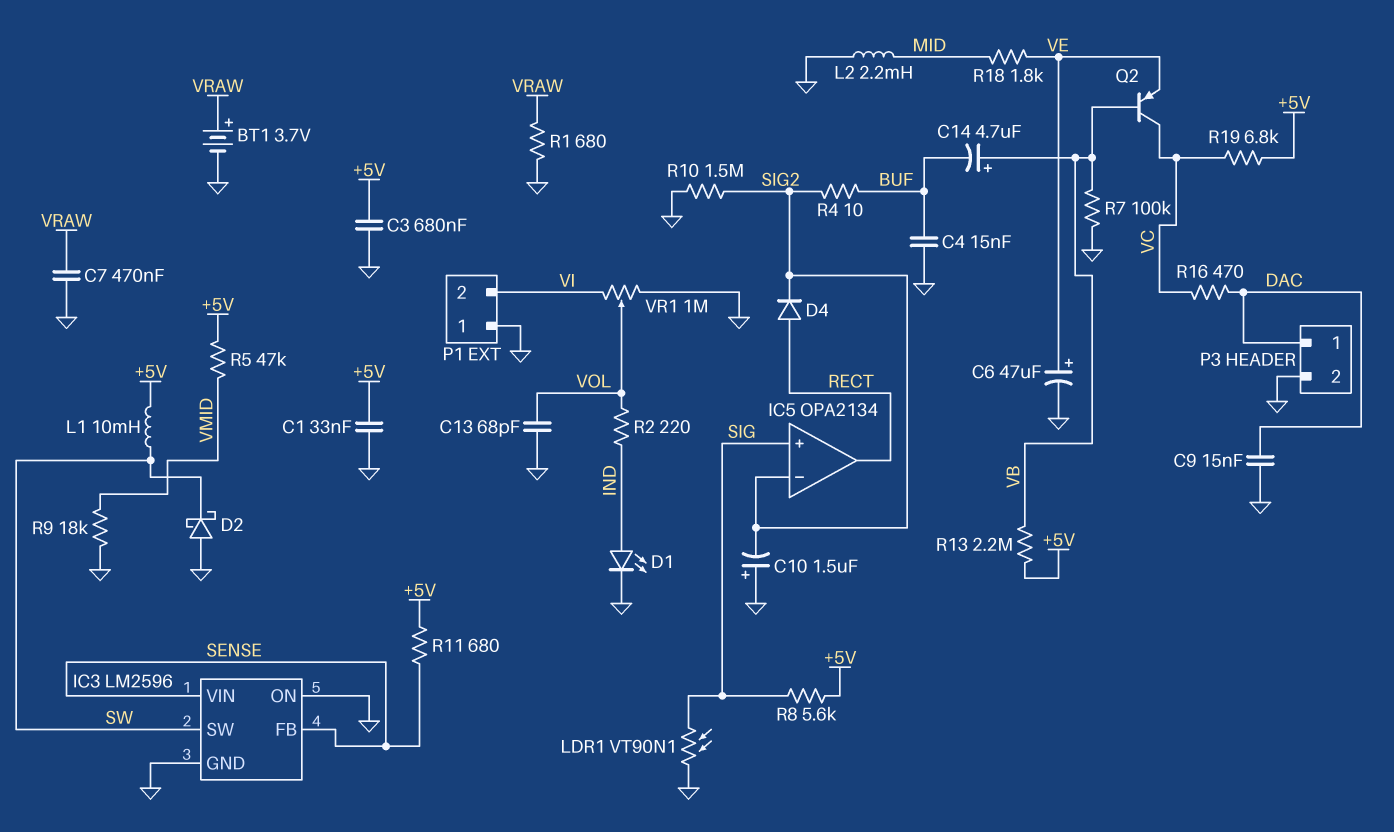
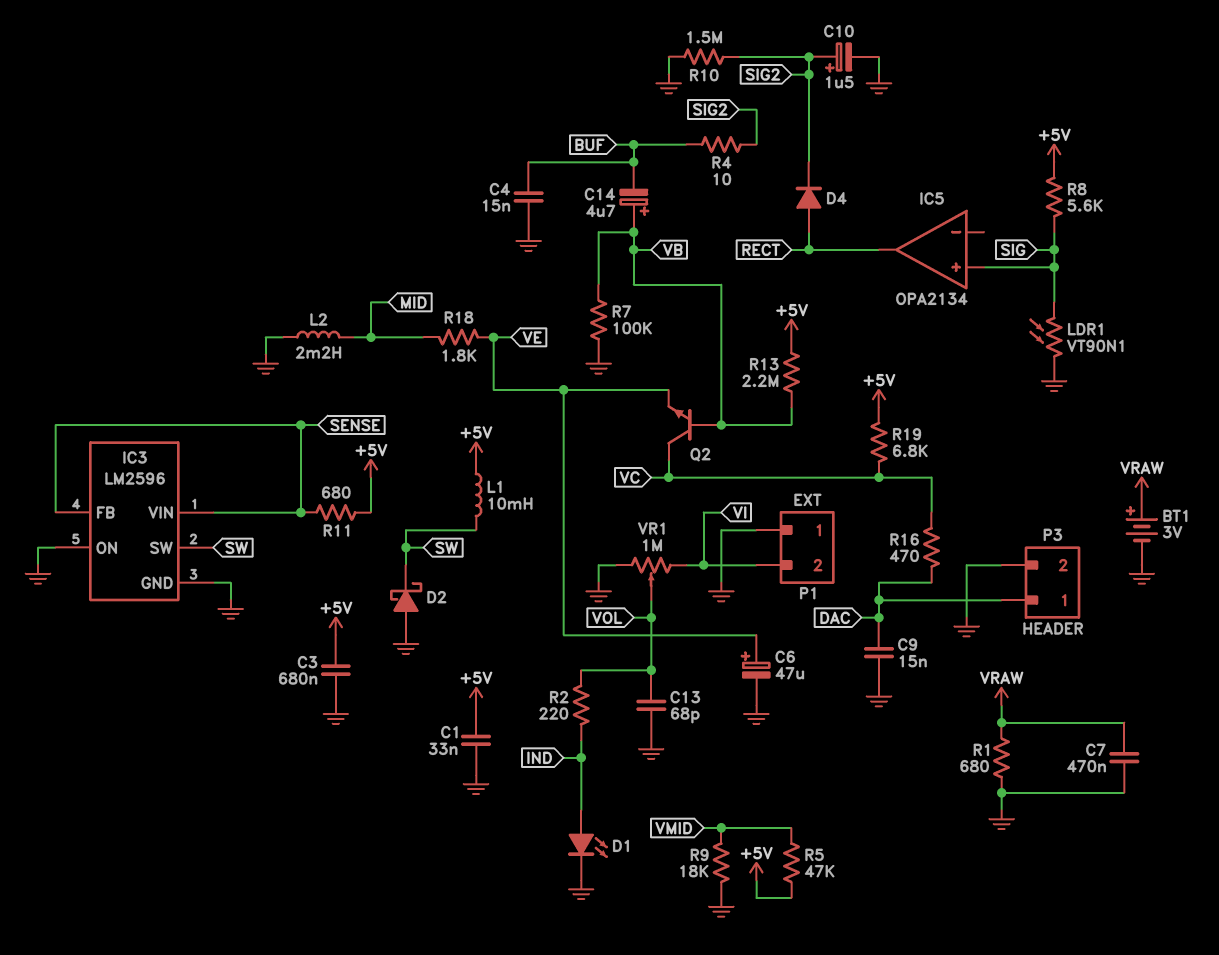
BT1: 3.7V (plus VRAW, minus GND) -> 3V (plus VRAW, minus GND)
C10: 1.5uF (plus GND, minus SIG2) -> 1.5uF (plus SIG2, minus GND)
IC5 pin in-: SIG2 -> none
Q2: PNP (B VB, C VC, E VE) -> NPN (B VB, C VC, E VE)

